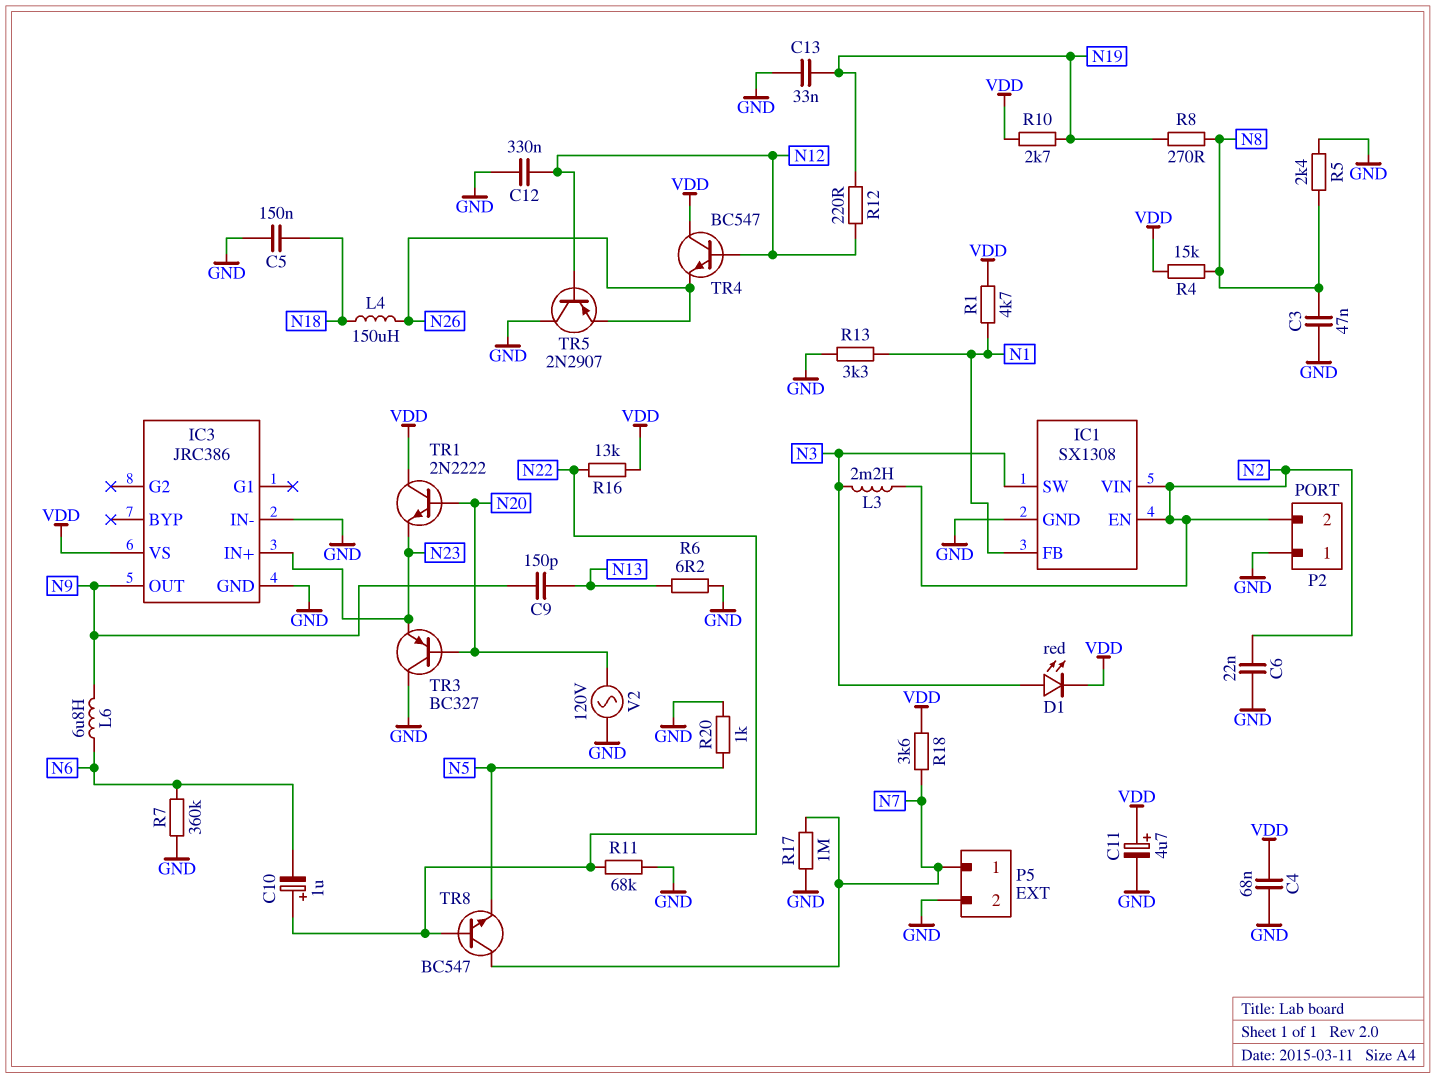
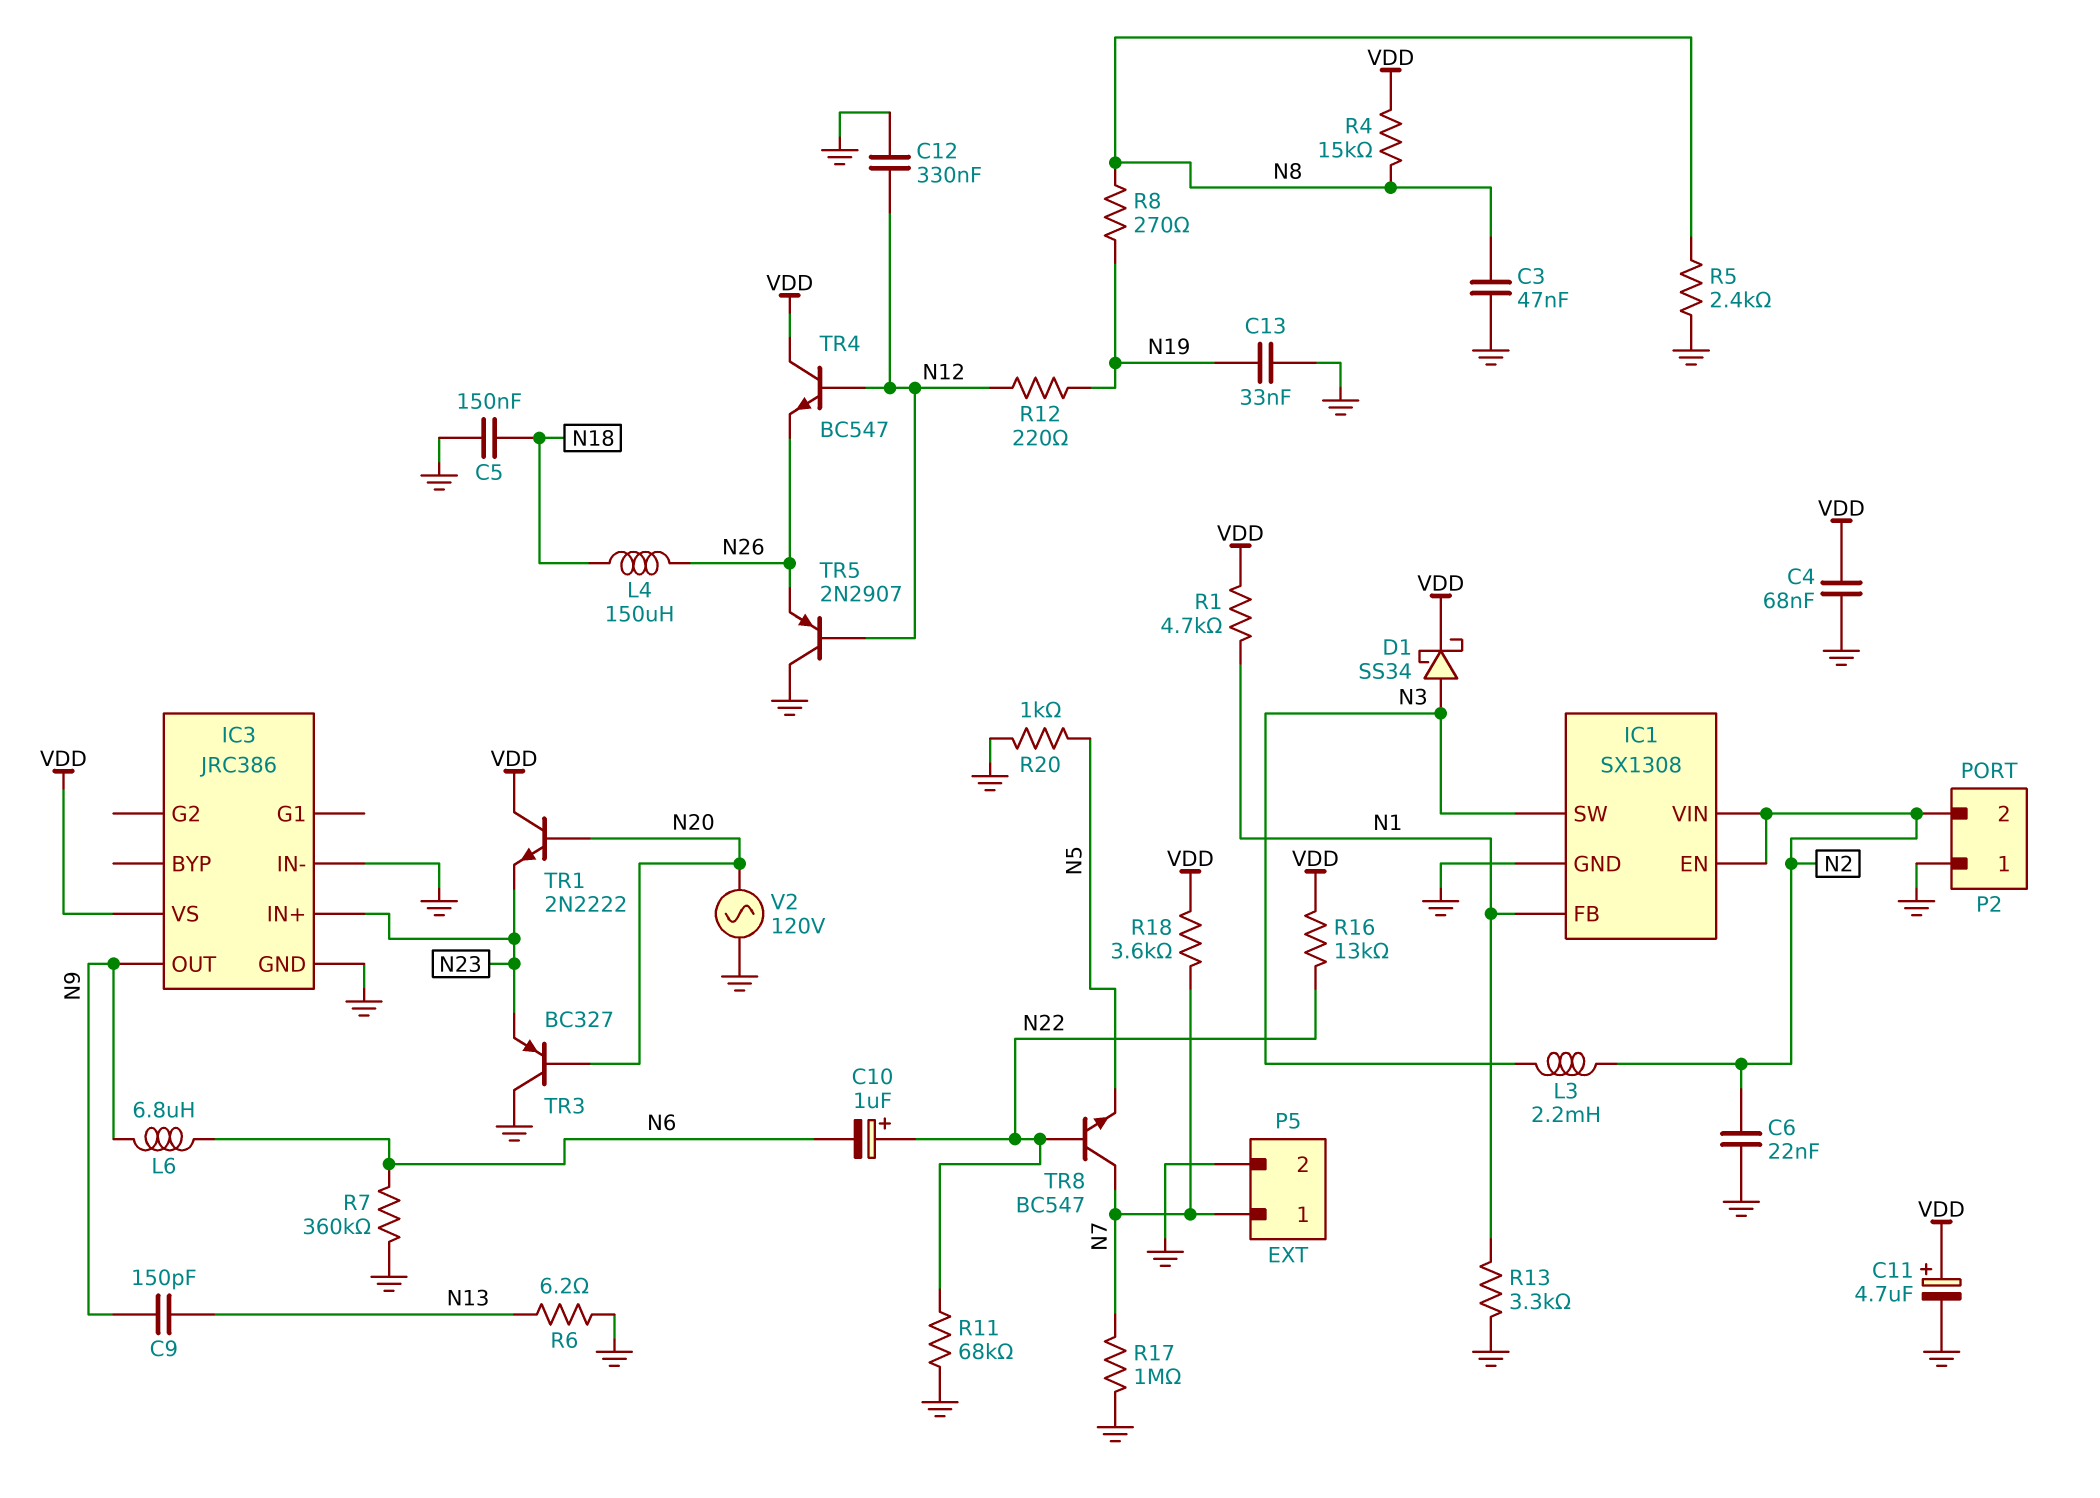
D1: LED red (A N3, K VDD) -> schottky SS34 (A N3, K VDD)
R10: 2.7k (N19, VDD) -> none

